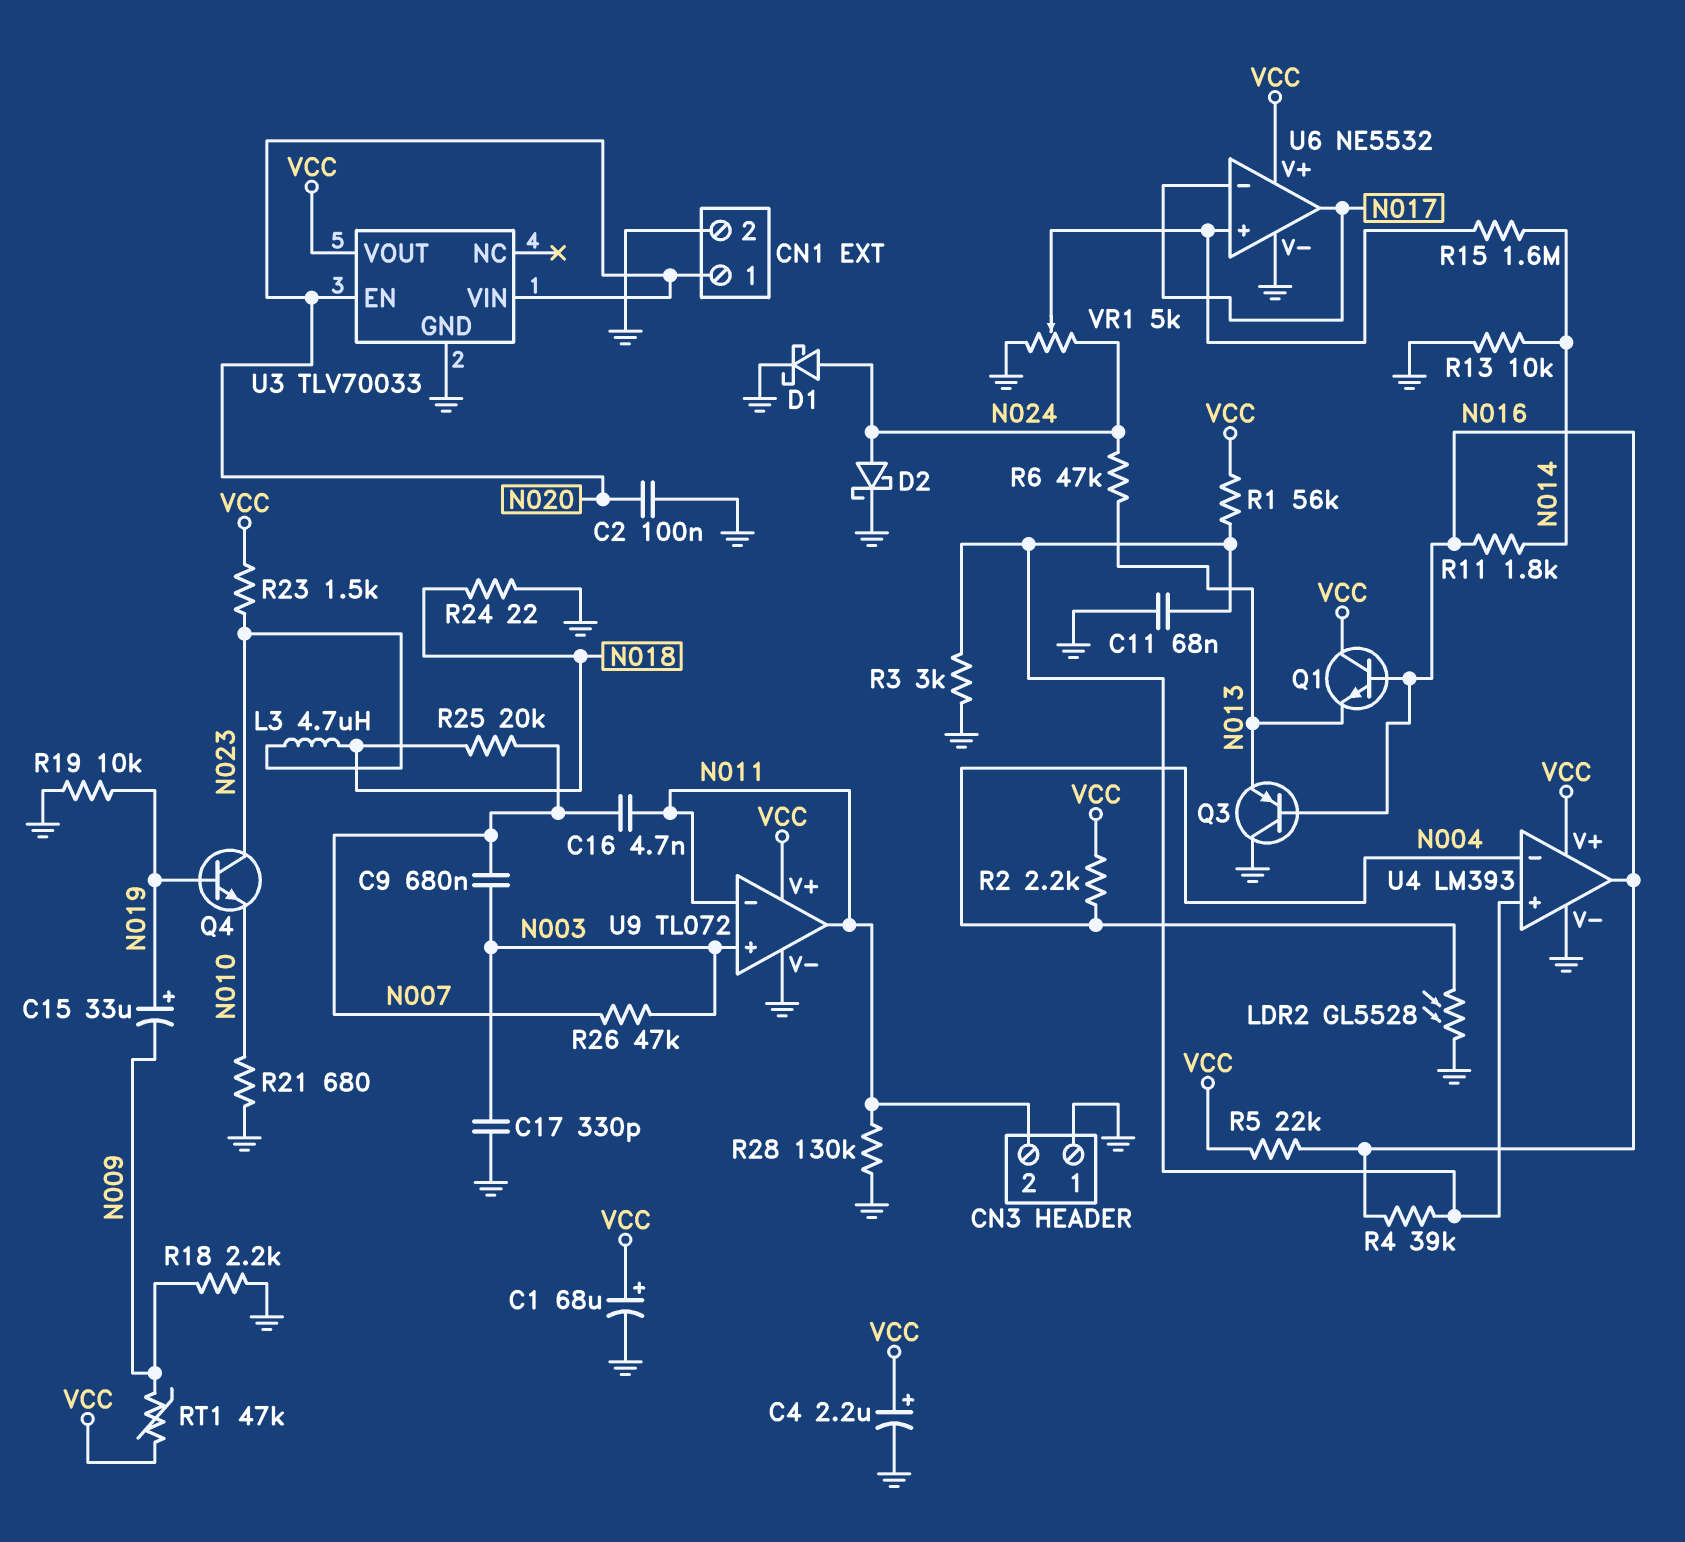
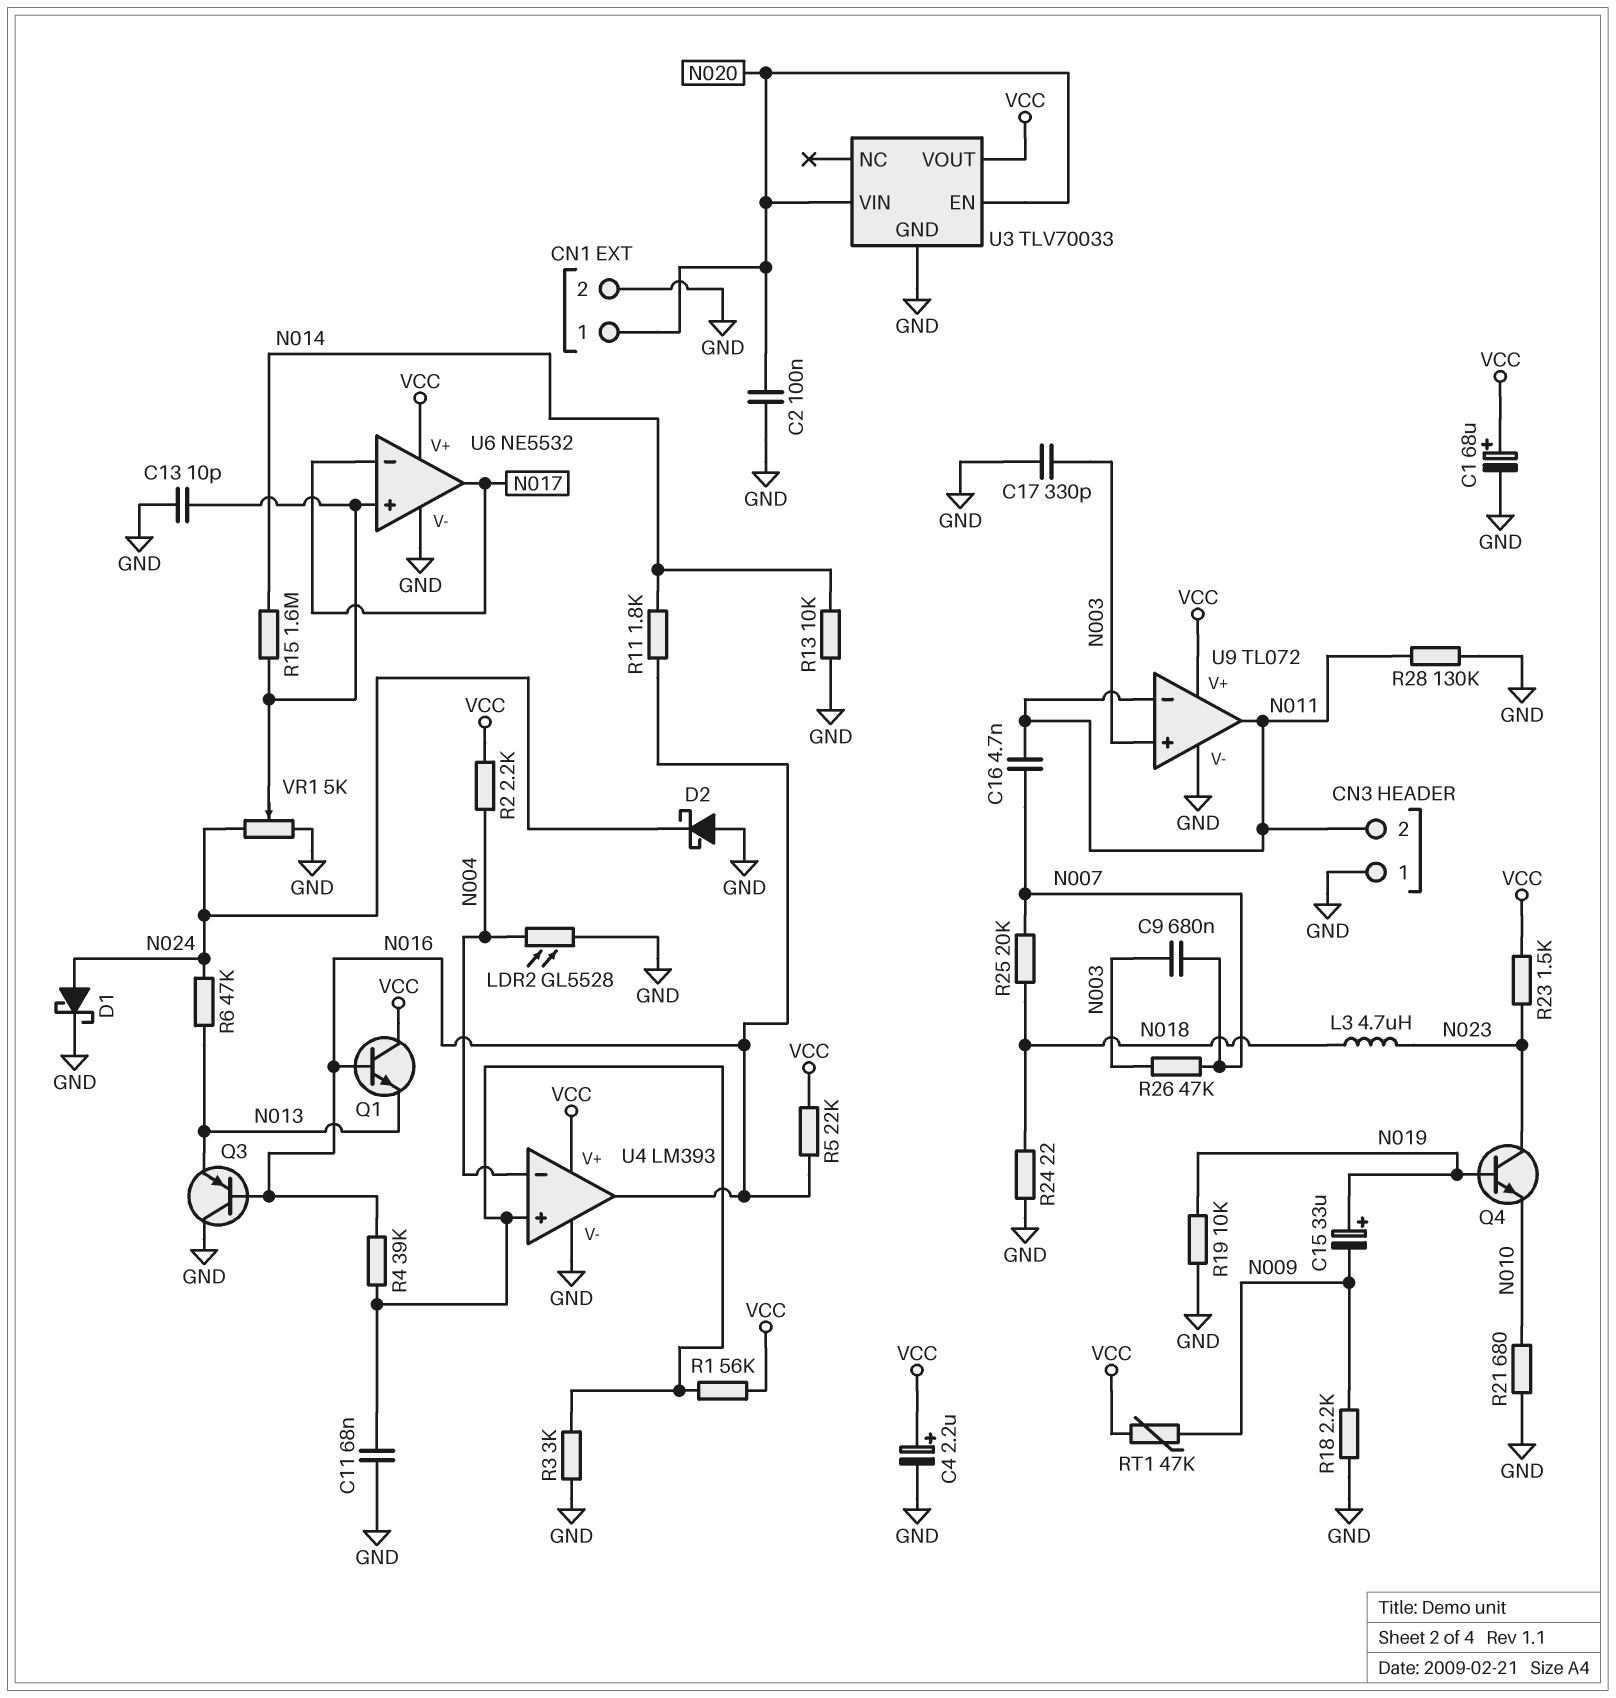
C13: none -> 10pF (GND, U6/in+)
D2: schottky (A N024, K GND) -> schottky (A GND, K N024)

